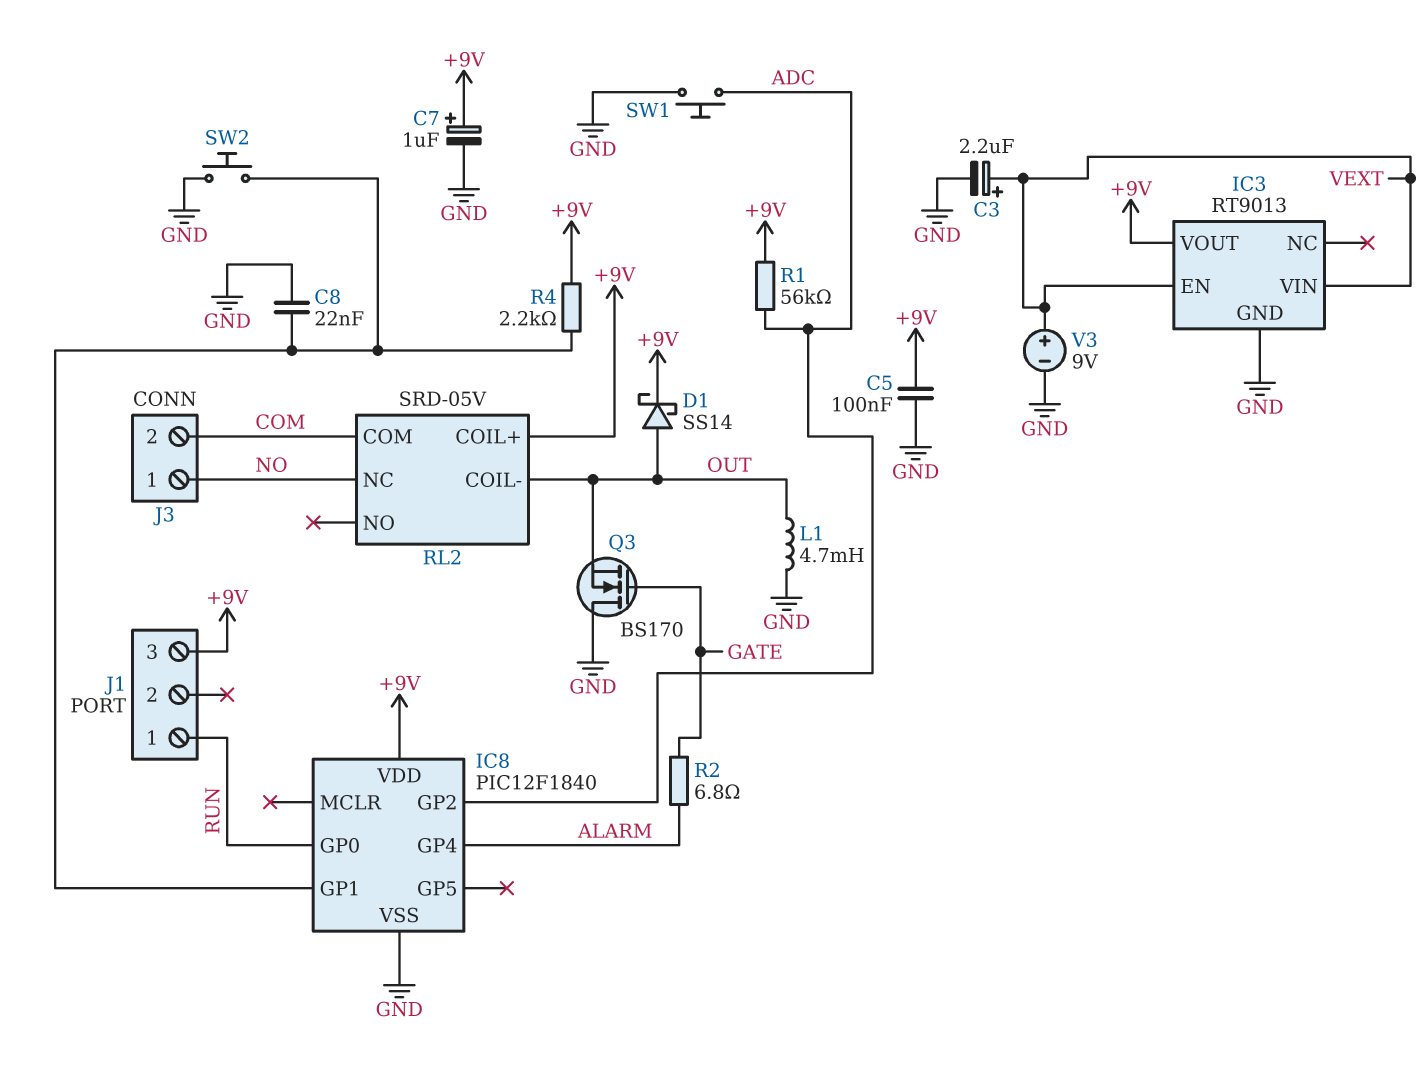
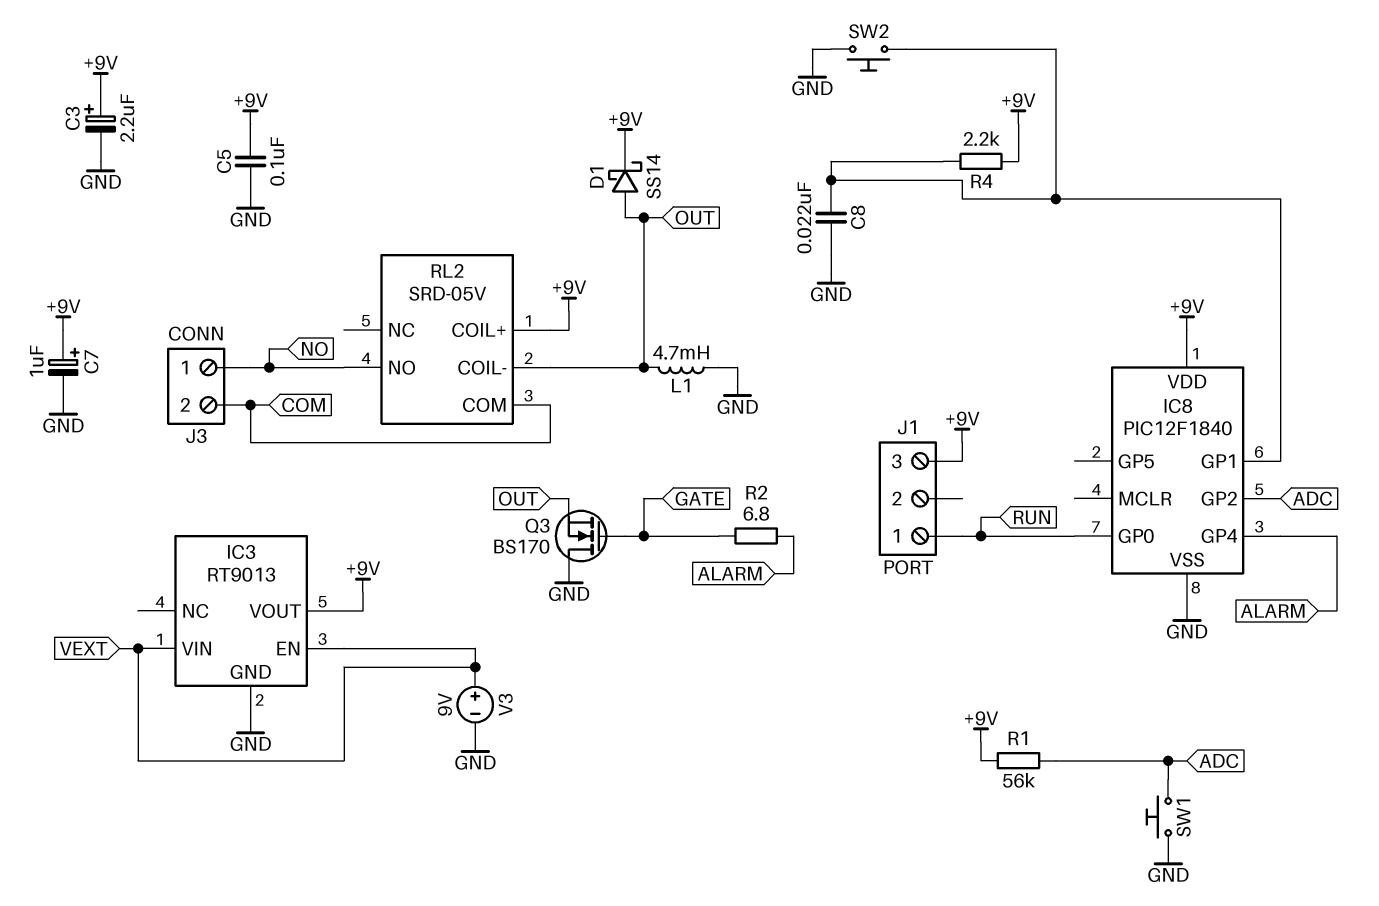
C3: 2.2uF (plus VEXT, minus GND) -> 2.2uF (plus +9V, minus GND)
RL2 pin NC: NO -> none
RL2 pin NO: none -> NO

